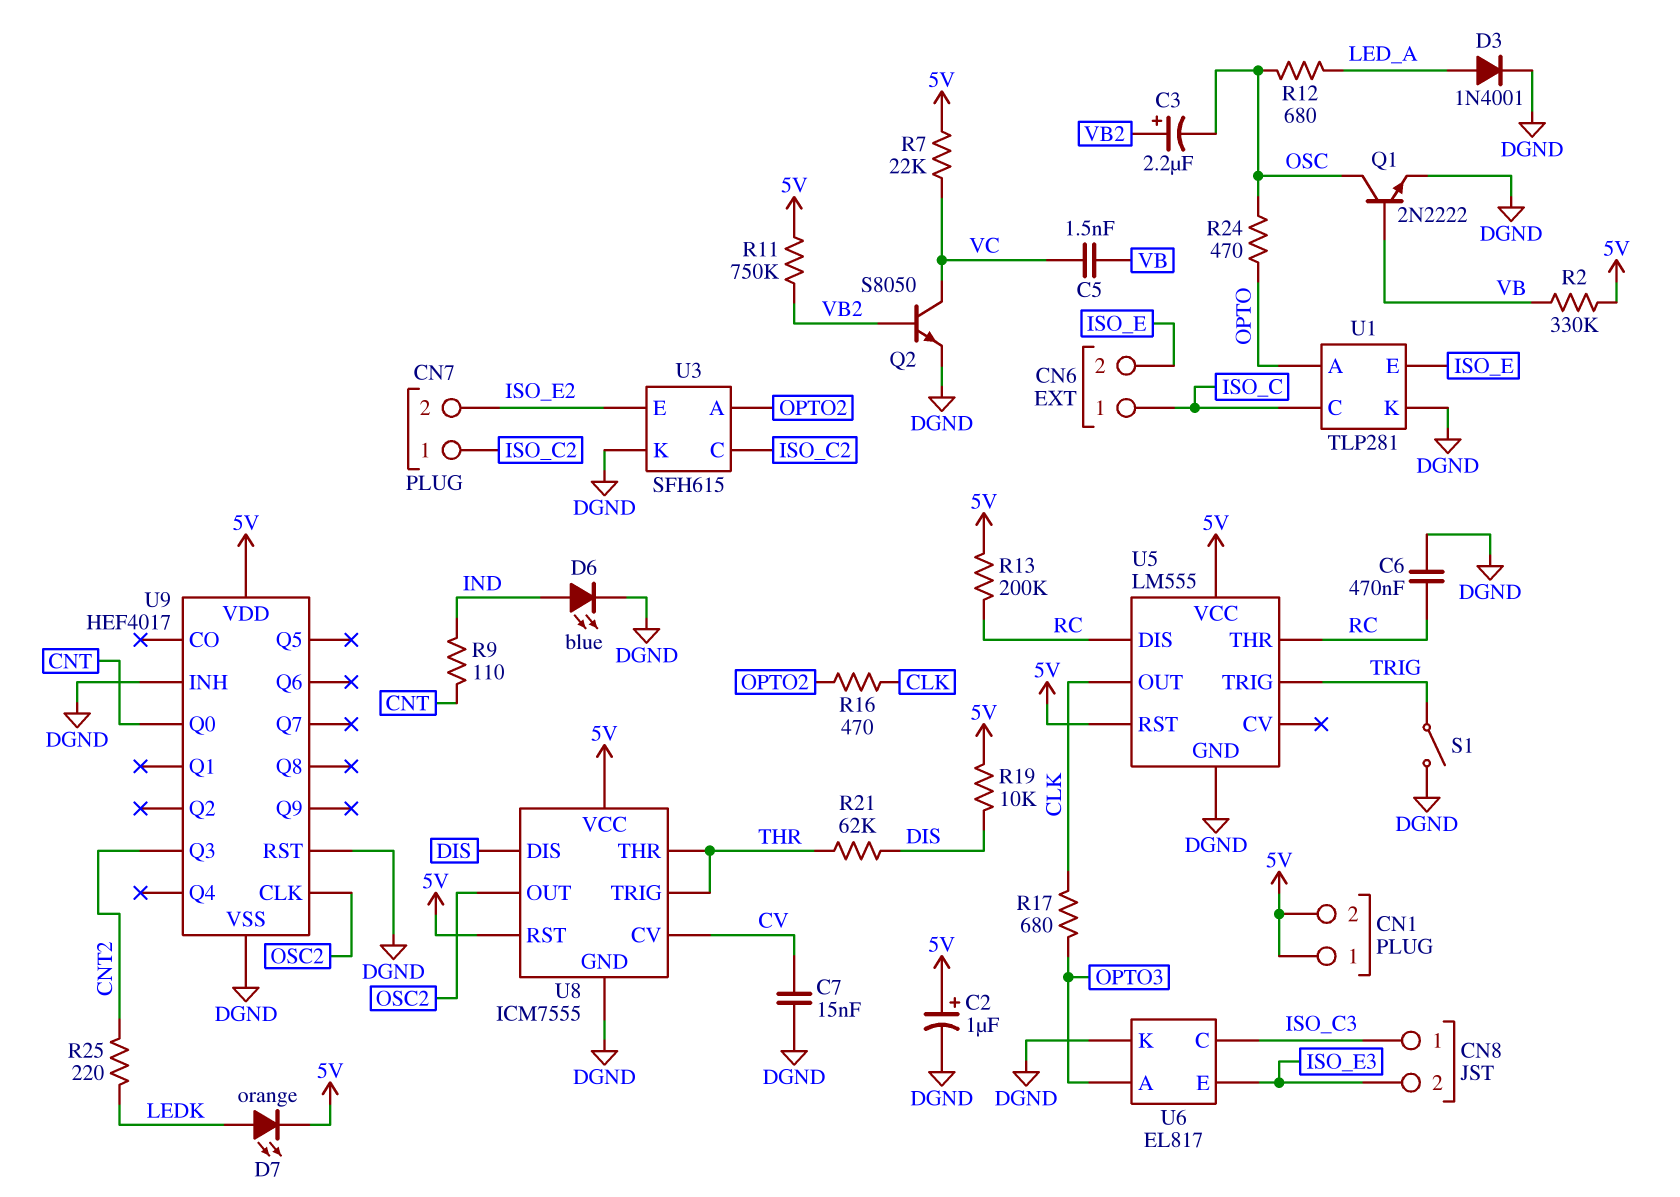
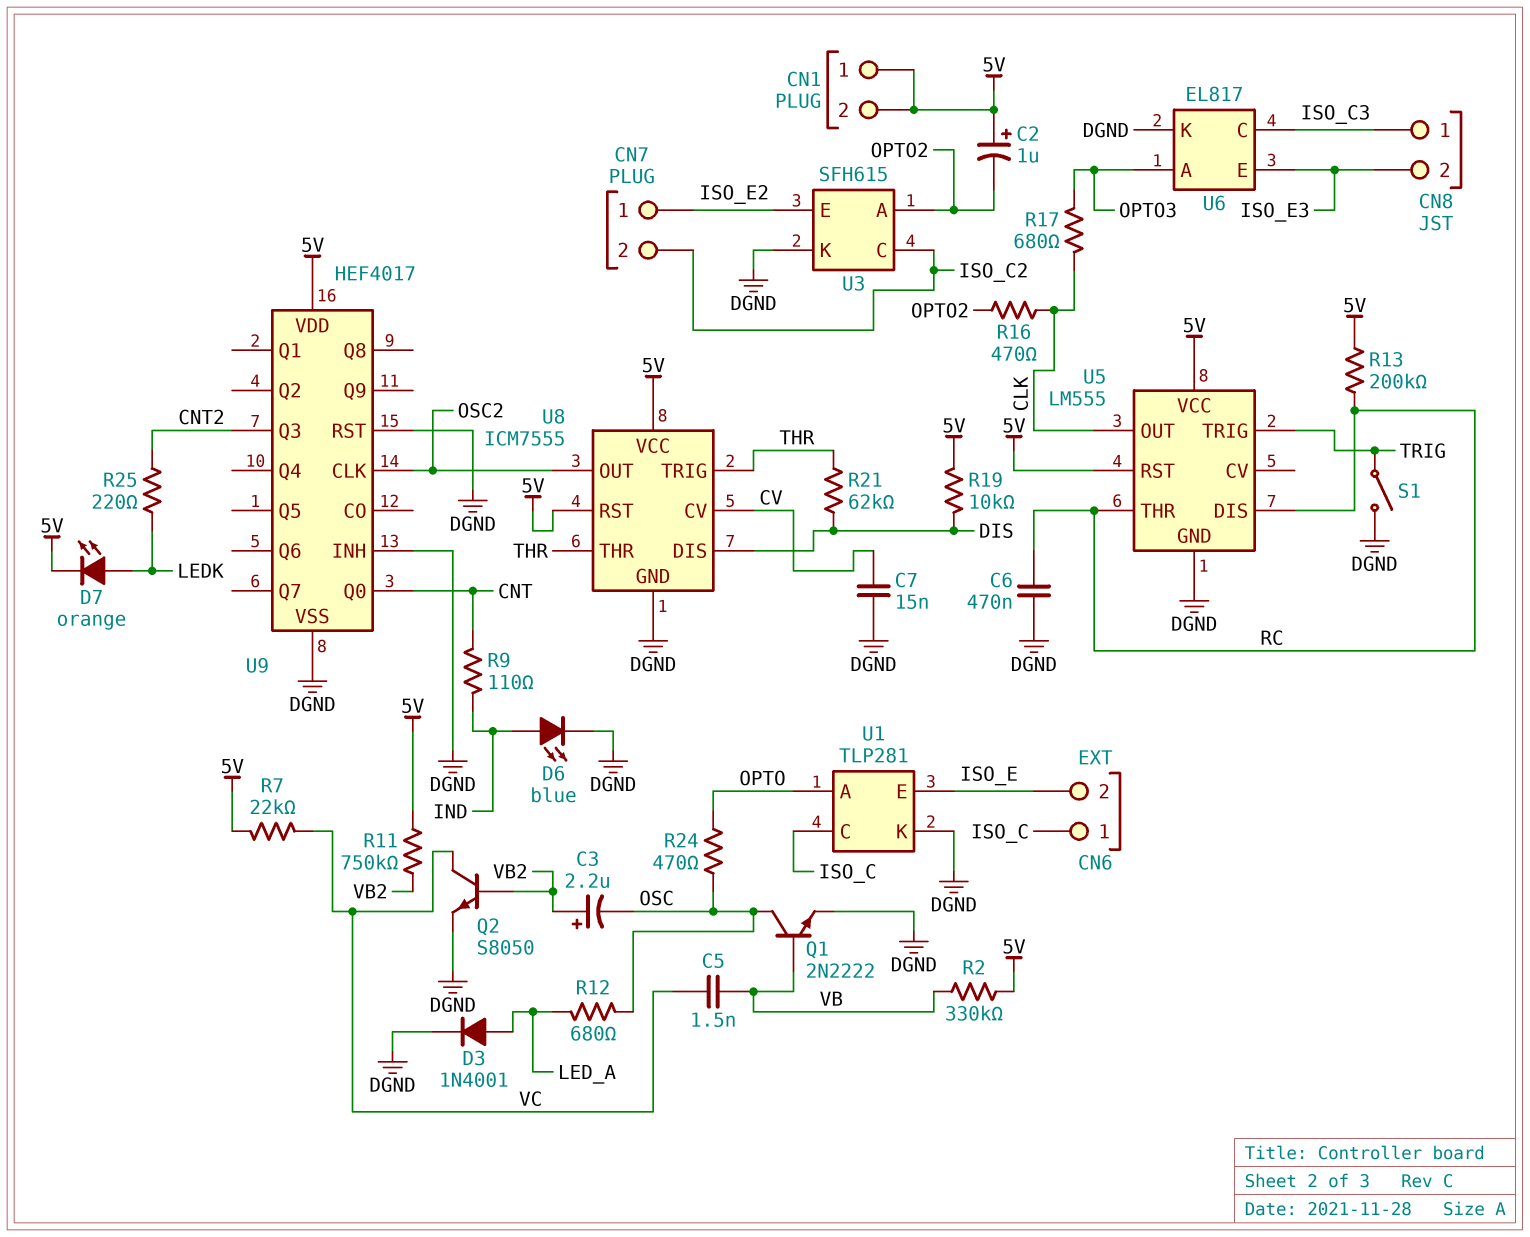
C2: 1uF (plus 5V, minus DGND) -> 1uF (plus 5V, minus OPTO2)
CN7 pin 1: ISO_C2 -> ISO_E2
CN7 pin 2: ISO_E2 -> ISO_C2

